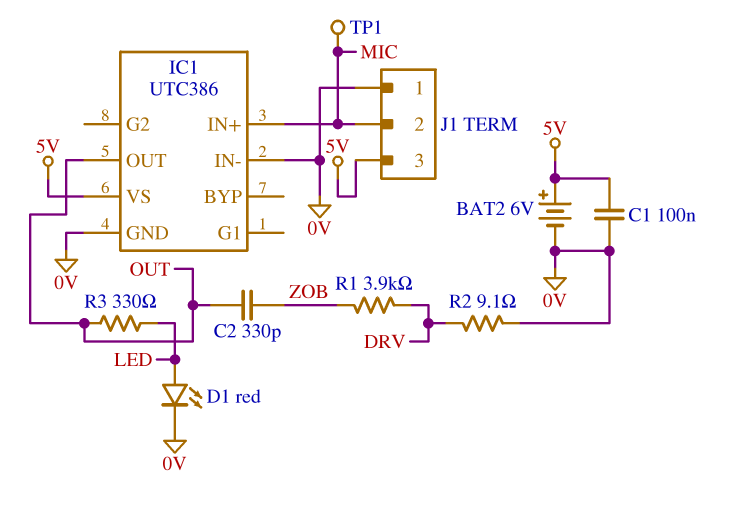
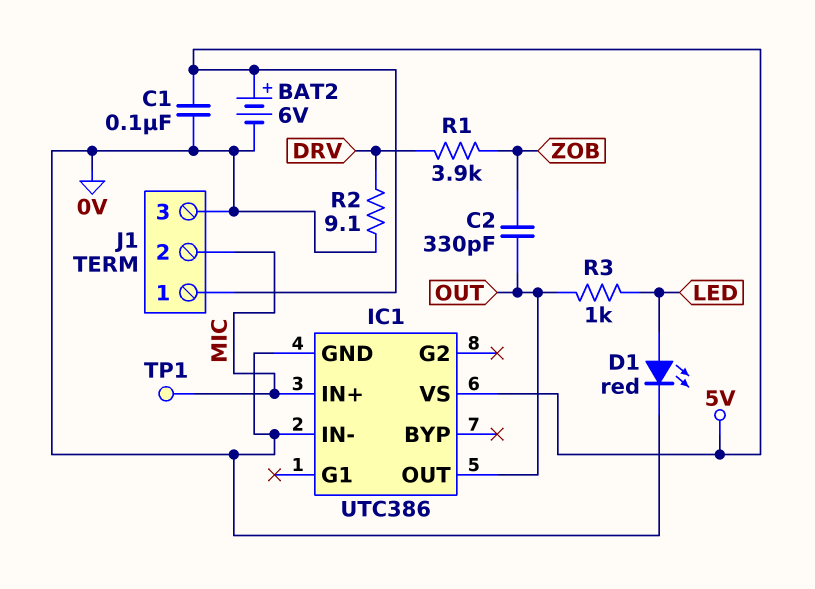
J1 pin 1: 0V -> 5V
J1 pin 3: 5V -> 0V
R3: 330 (LED, OUT) -> 1k (LED, OUT)

